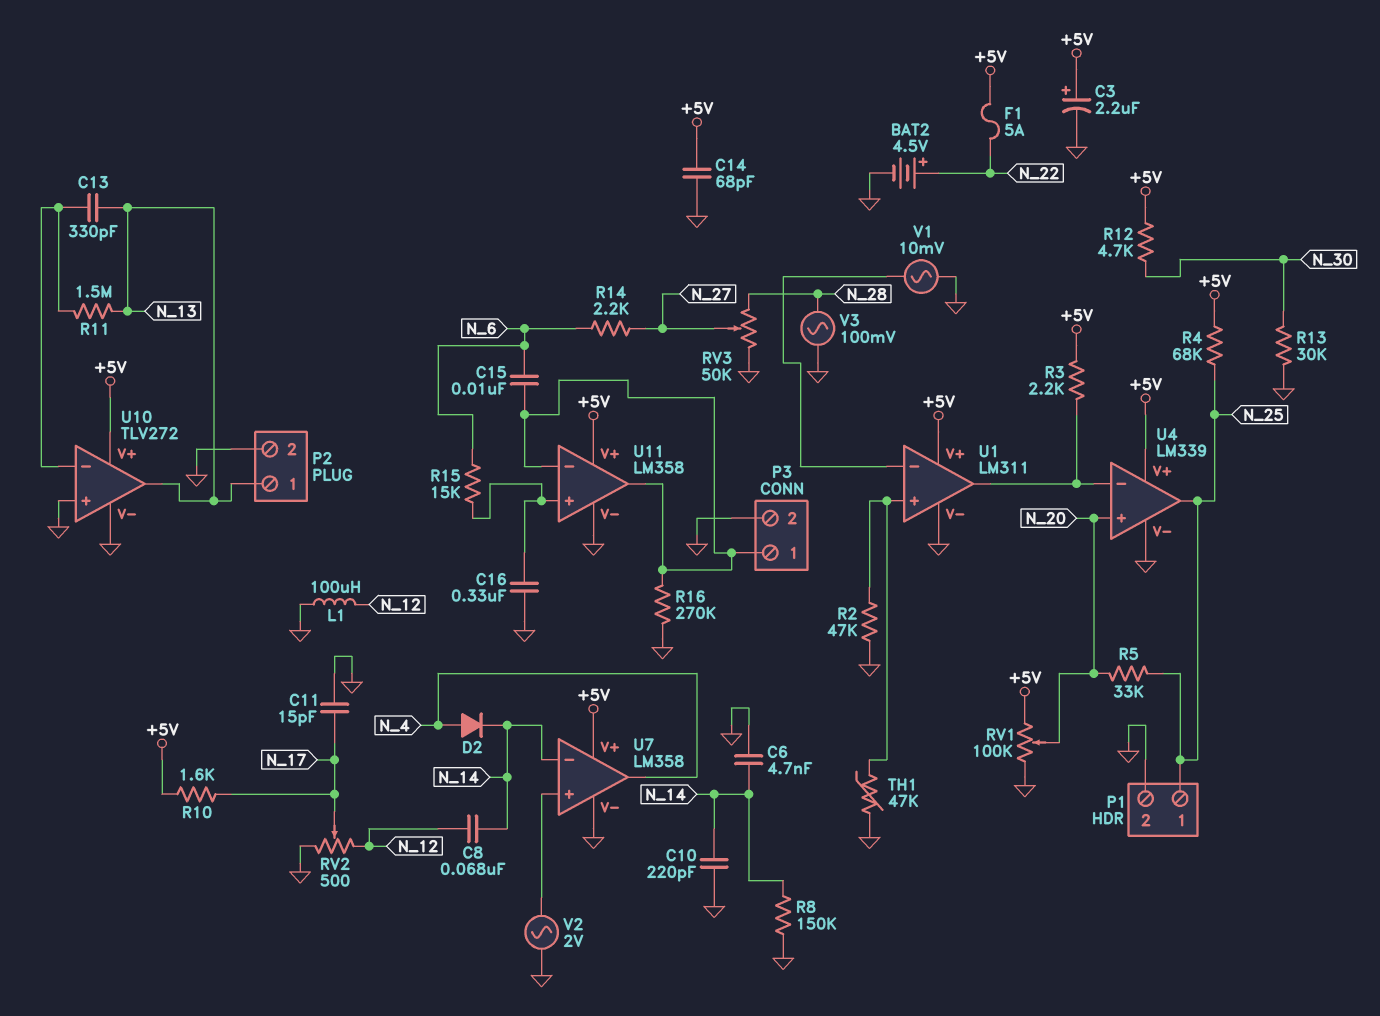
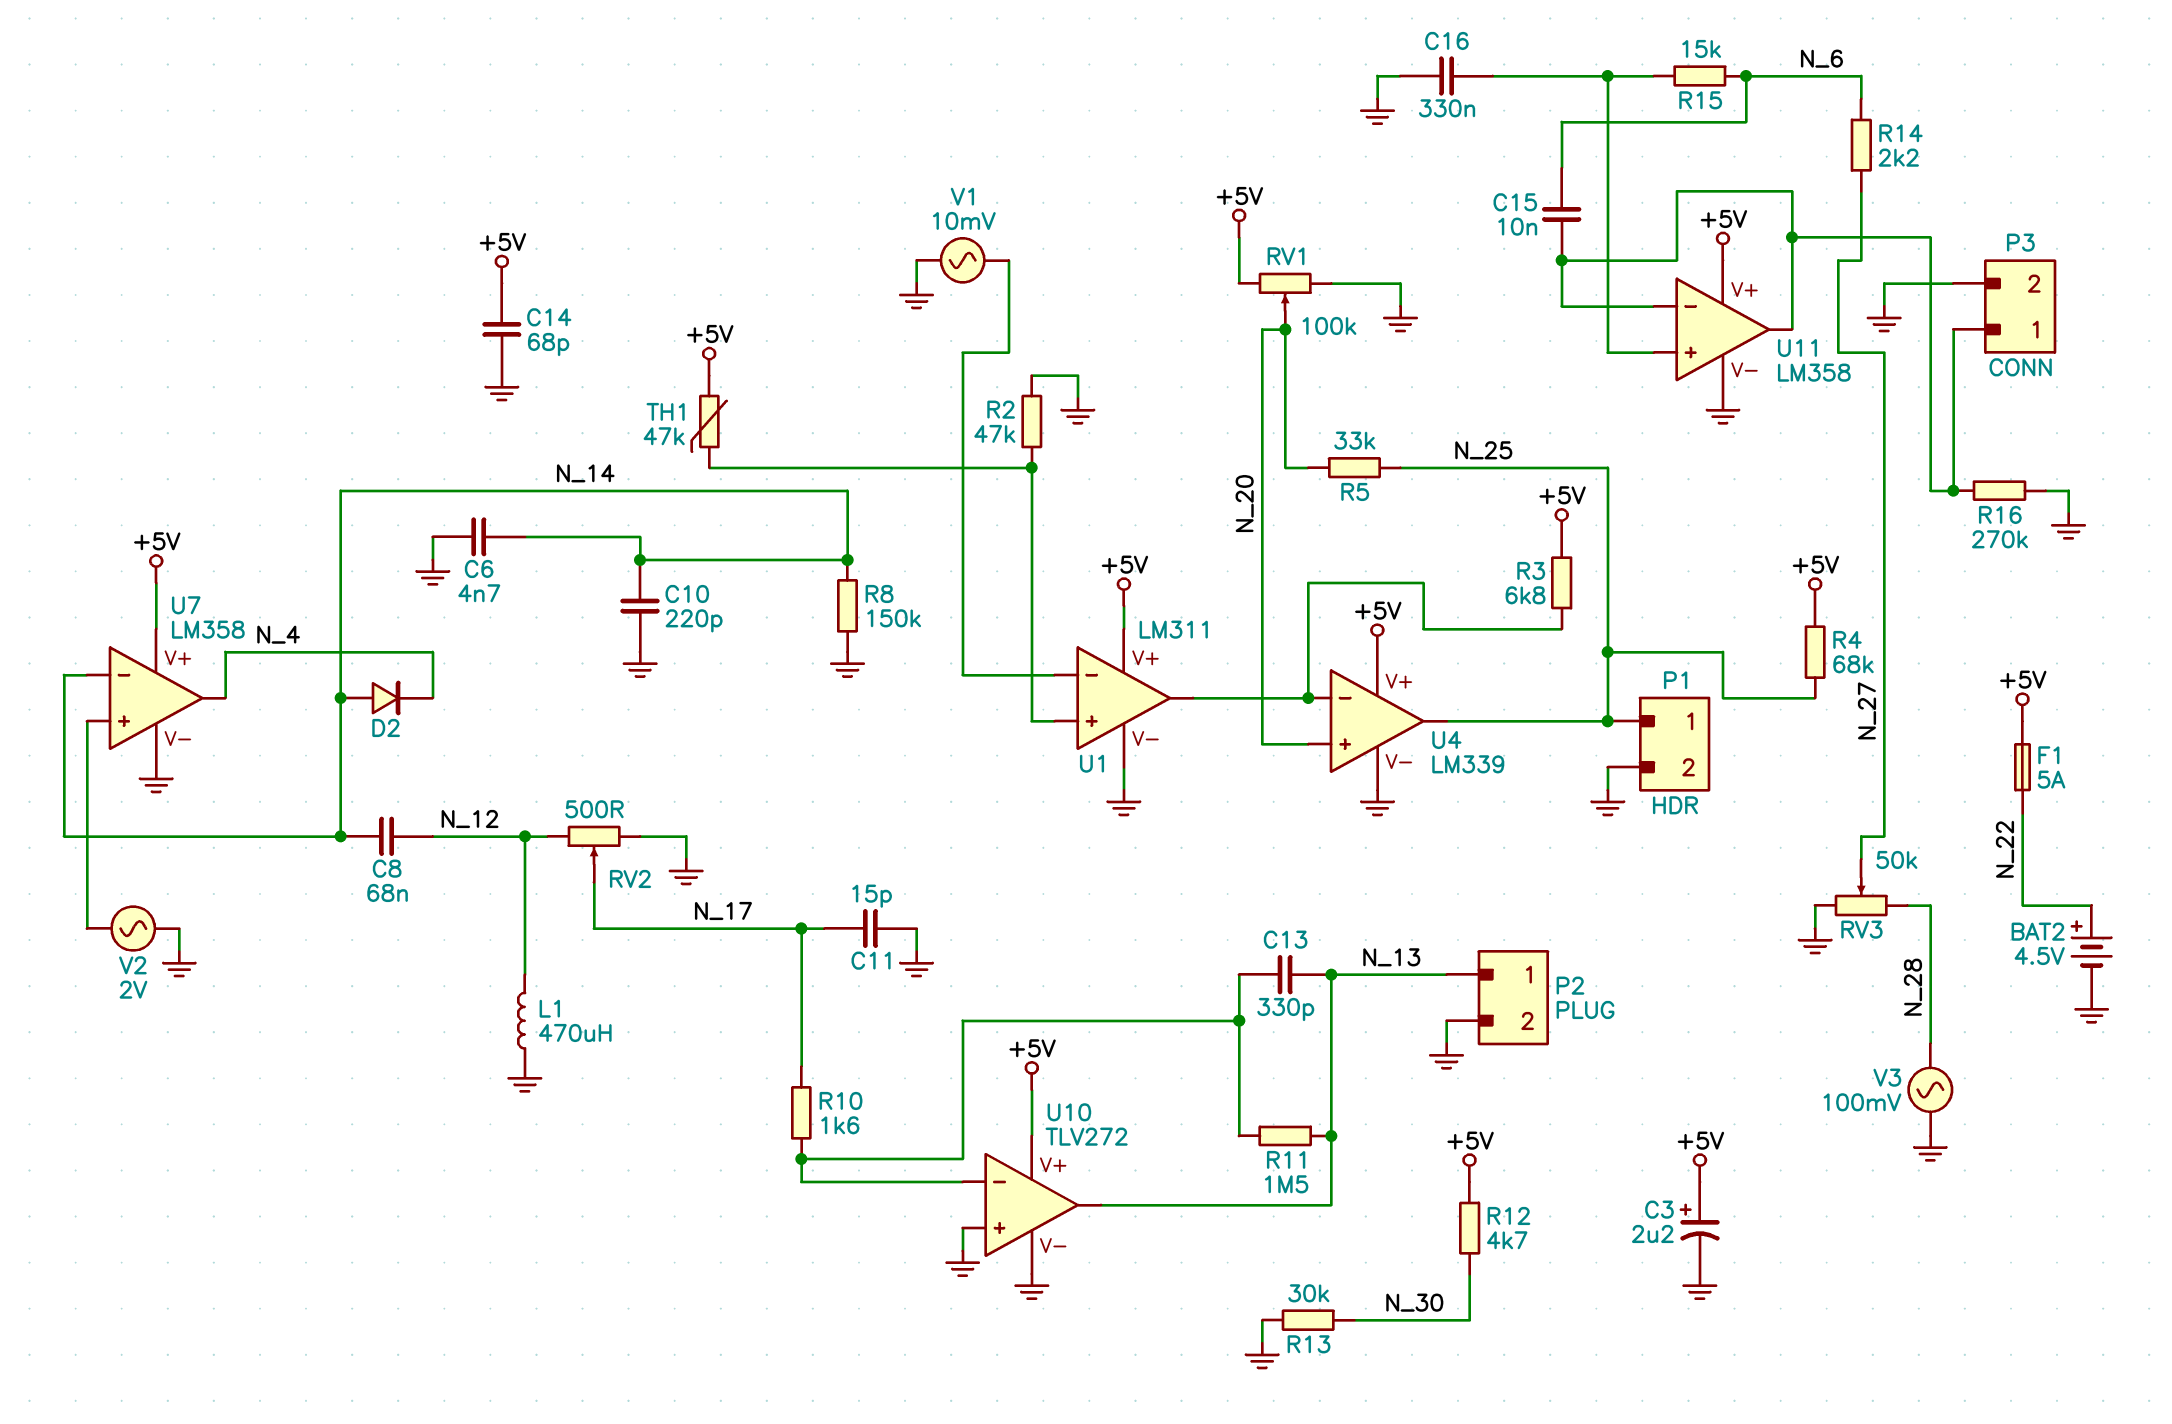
D2: diode (A N_4, K N_14) -> diode (A N_14, K N_4)
L1: 100uH (GND, N_12) -> 470uH (GND, N_12)
R3: 2.2k (+5V, U1/out) -> 6.8k (+5V, U1/out)
R10: 1.6k (+5V, N_17) -> 1.6k (N_17, U10/in-)
TH1: 47k (GND, U1/in+) -> 47k (+5V, U1/in+)

